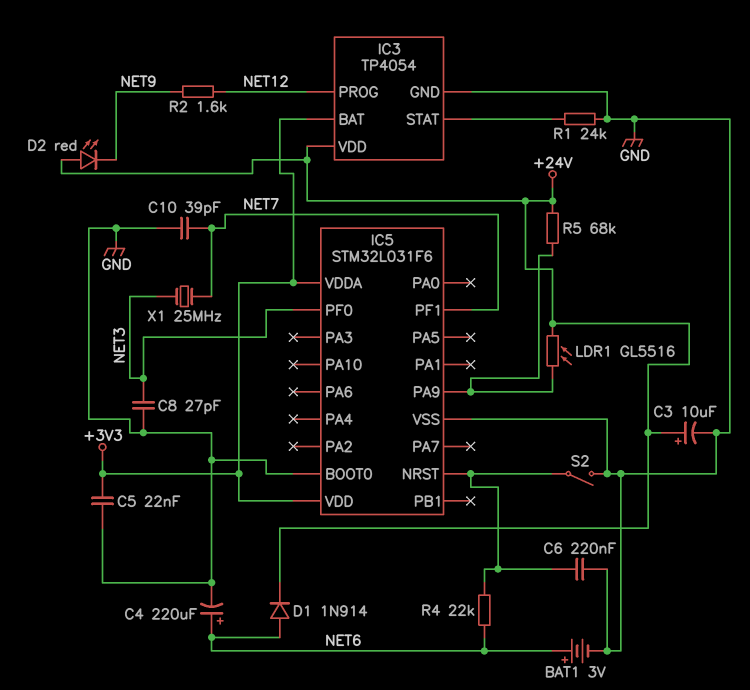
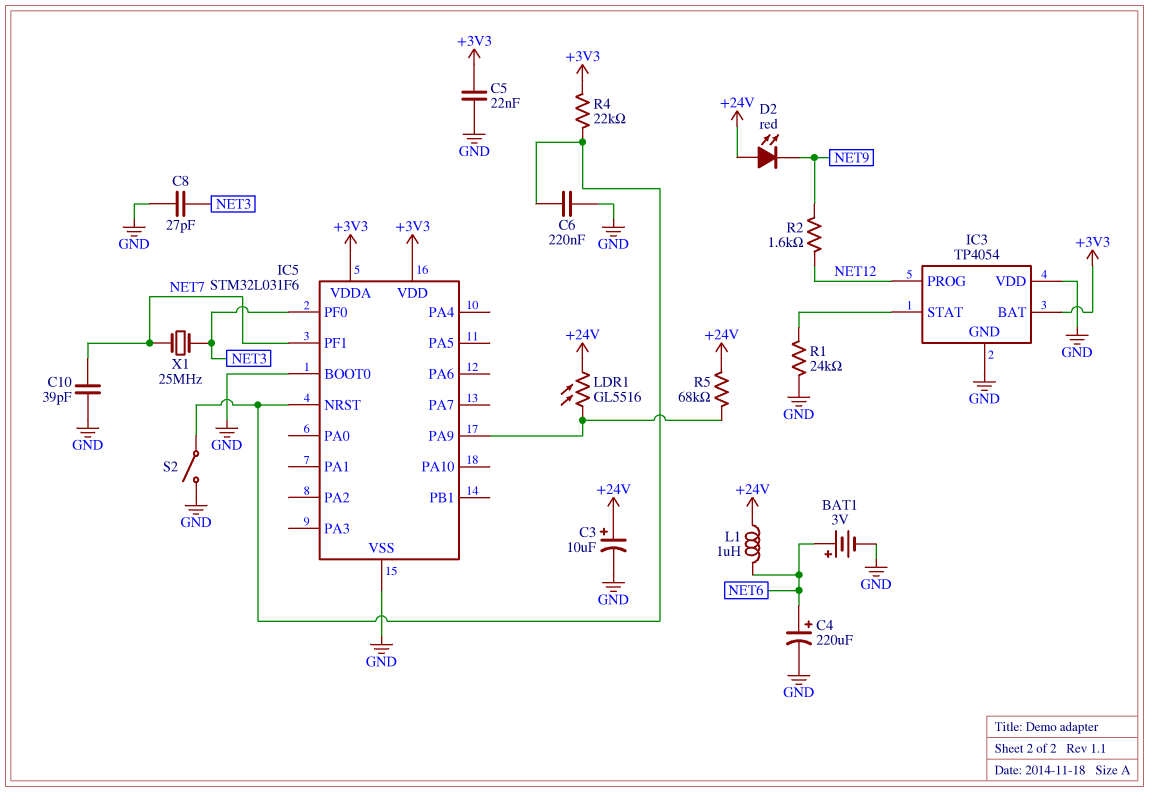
D1: diode 1N914 (A NET6, K +24V) -> none
IC3 pin VDD: +24V -> GND
L1: none -> 1uH (+24V, NET6)
R4: 22k (IC5/NRST, NET6) -> 22k (+3V3, IC5/NRST)

